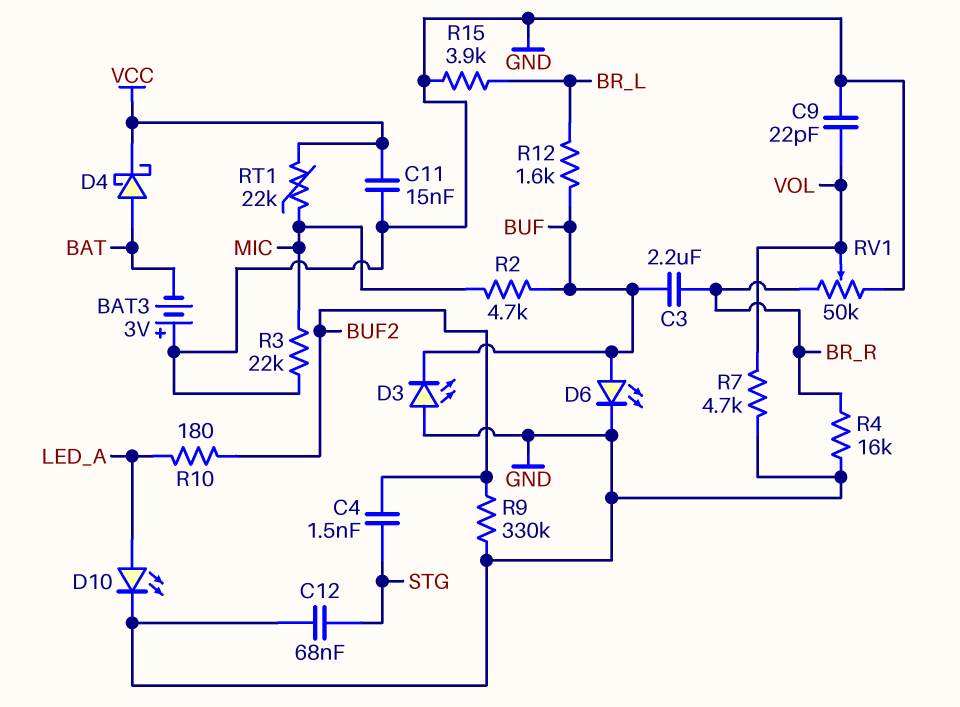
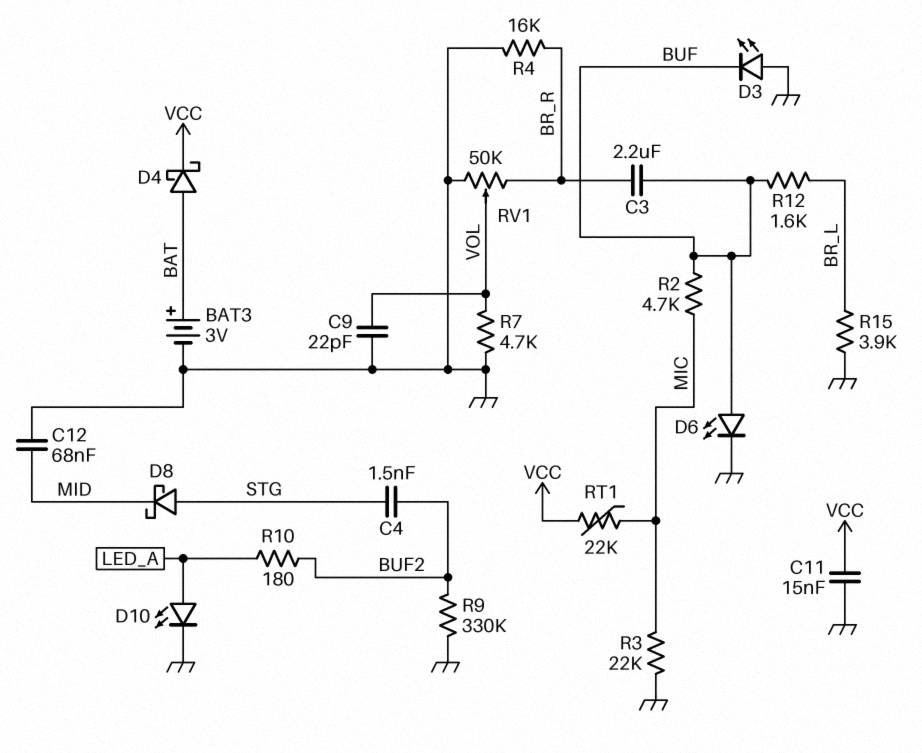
BAT3: 3V (plus GND, minus BAT) -> 3V (plus BAT, minus GND)
C12: 68nF (GND, STG) -> 68nF (GND, MID)
D8: none -> schottky (A STG, K MID)

